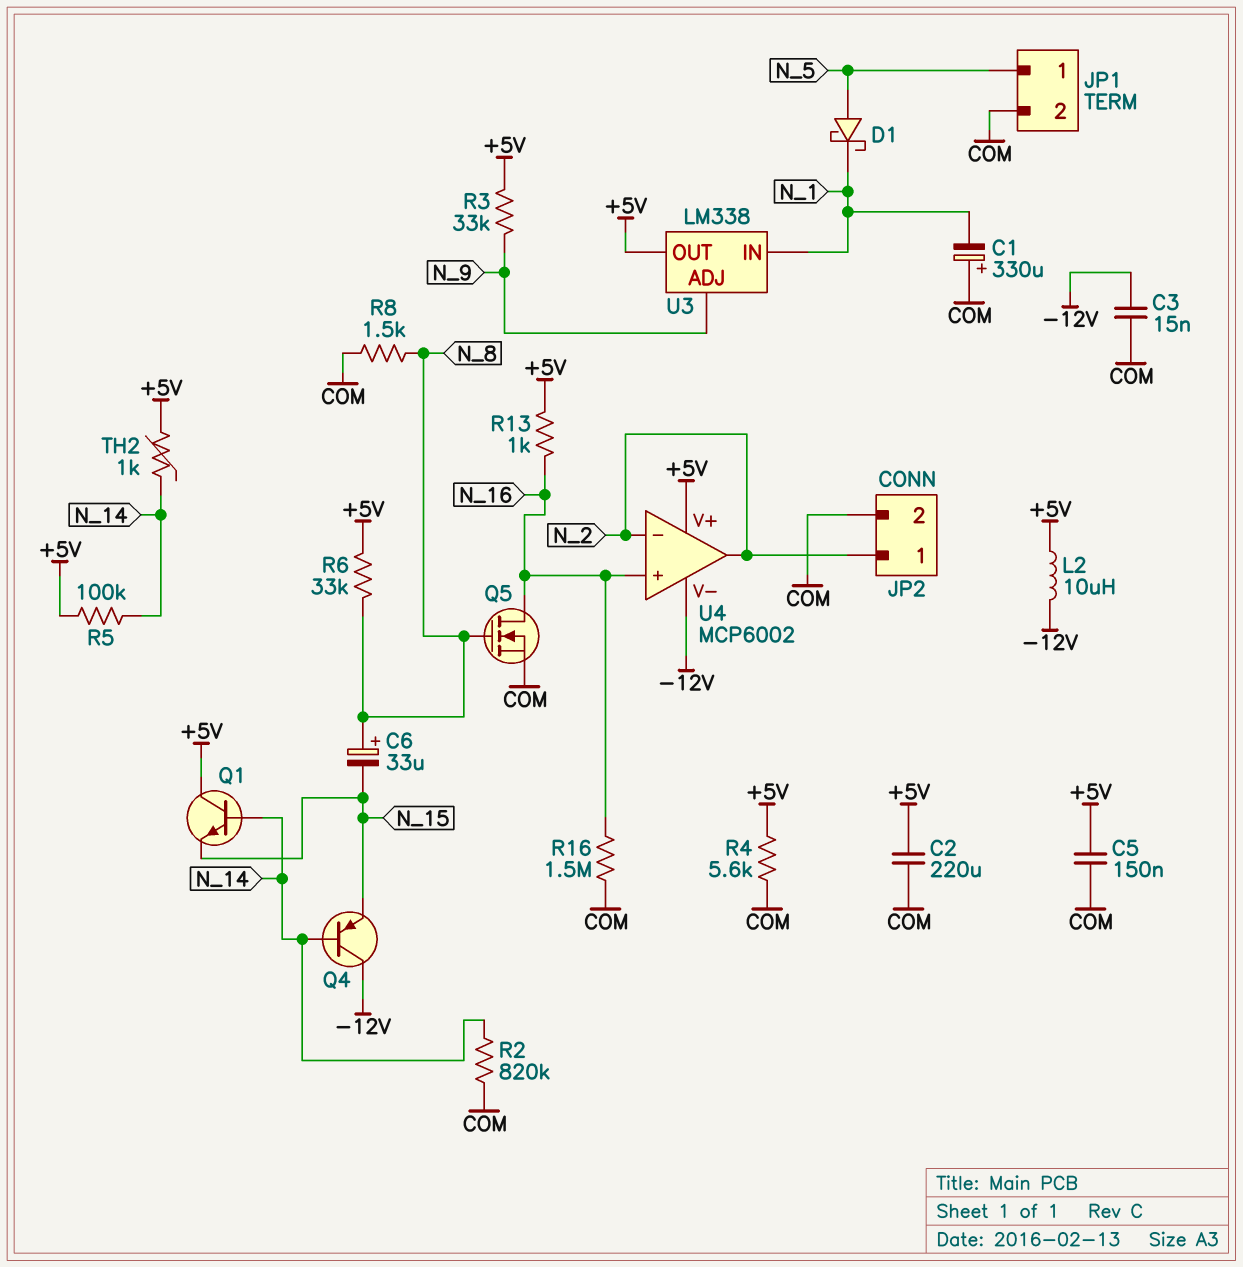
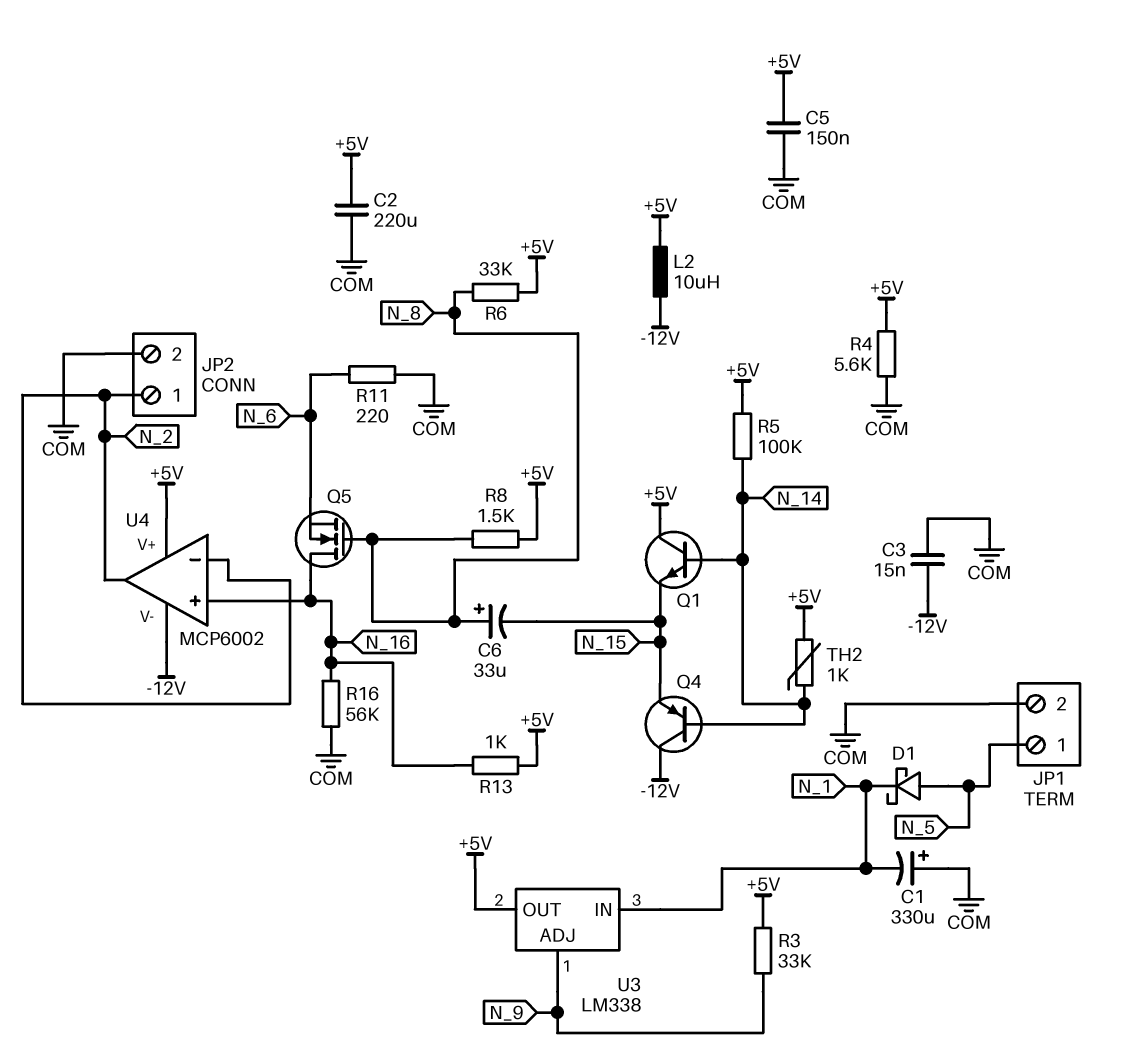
Q5: NMOS (G N_8, D N_16, S COM) -> NMOS (G N_8, D N_16, S N_6)
R2: 820k (COM, N_14) -> none
R8: 1.5k (COM, N_8) -> 1.5k (+5V, N_8)
R11: none -> 220 (COM, N_6)
R16: 1.5M (COM, N_16) -> 56k (COM, N_16)

